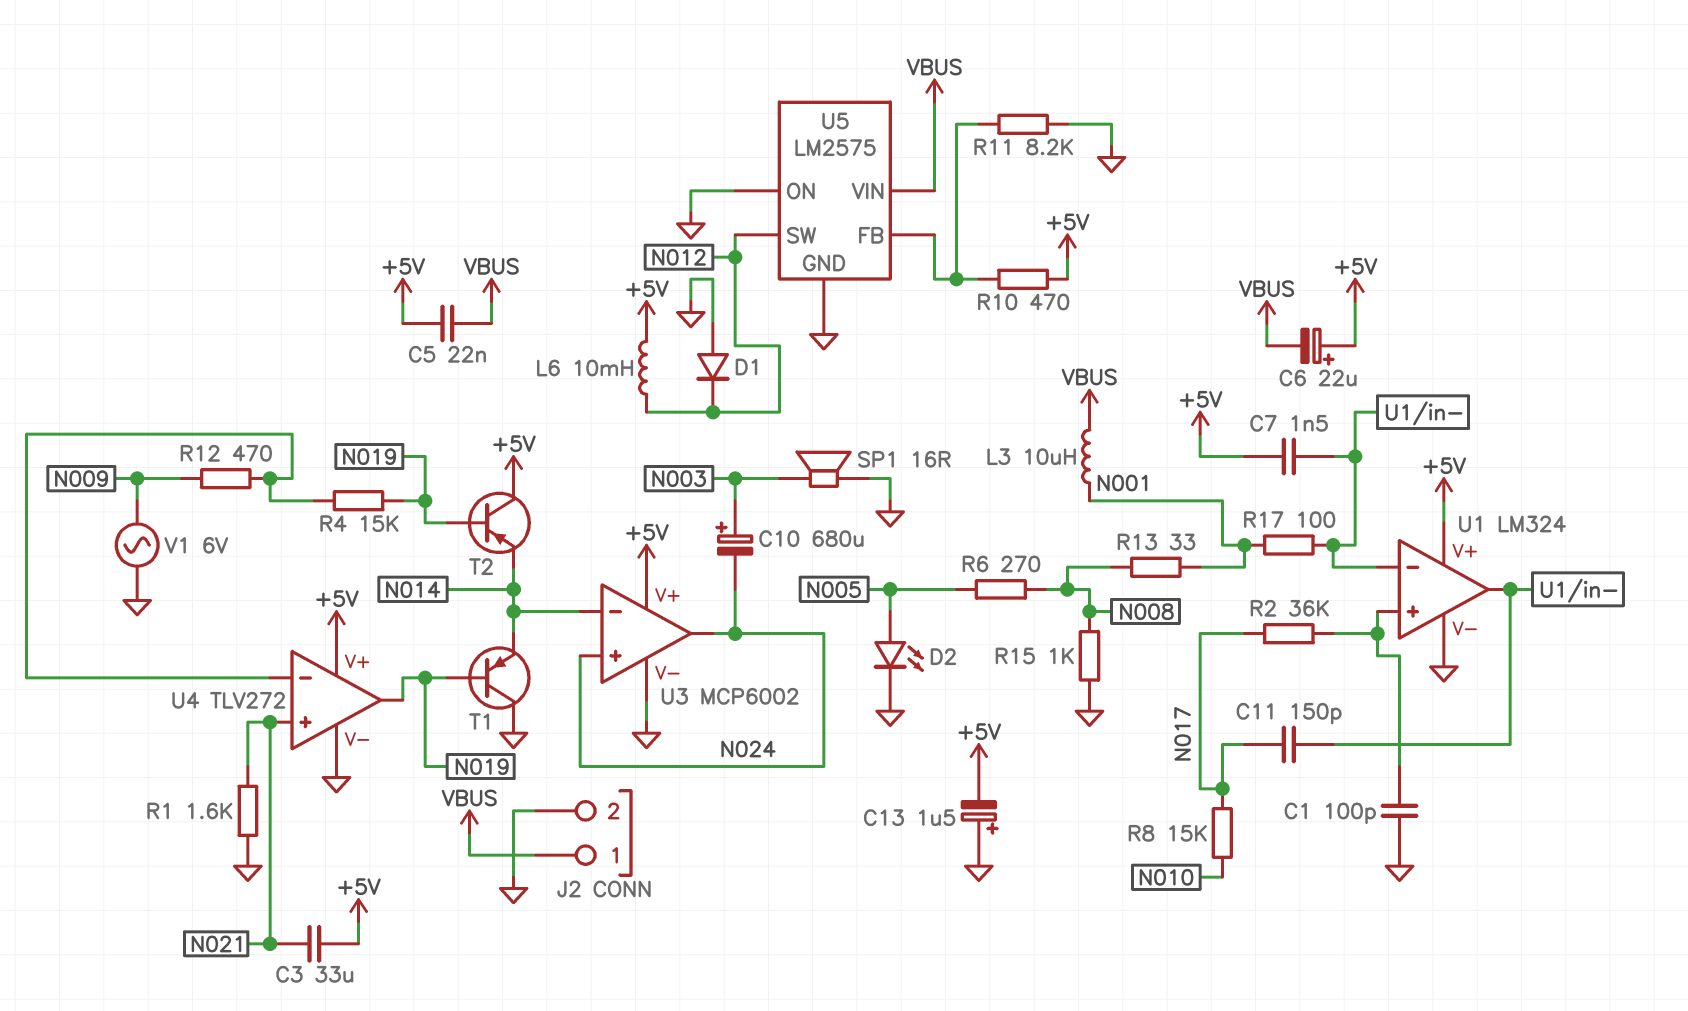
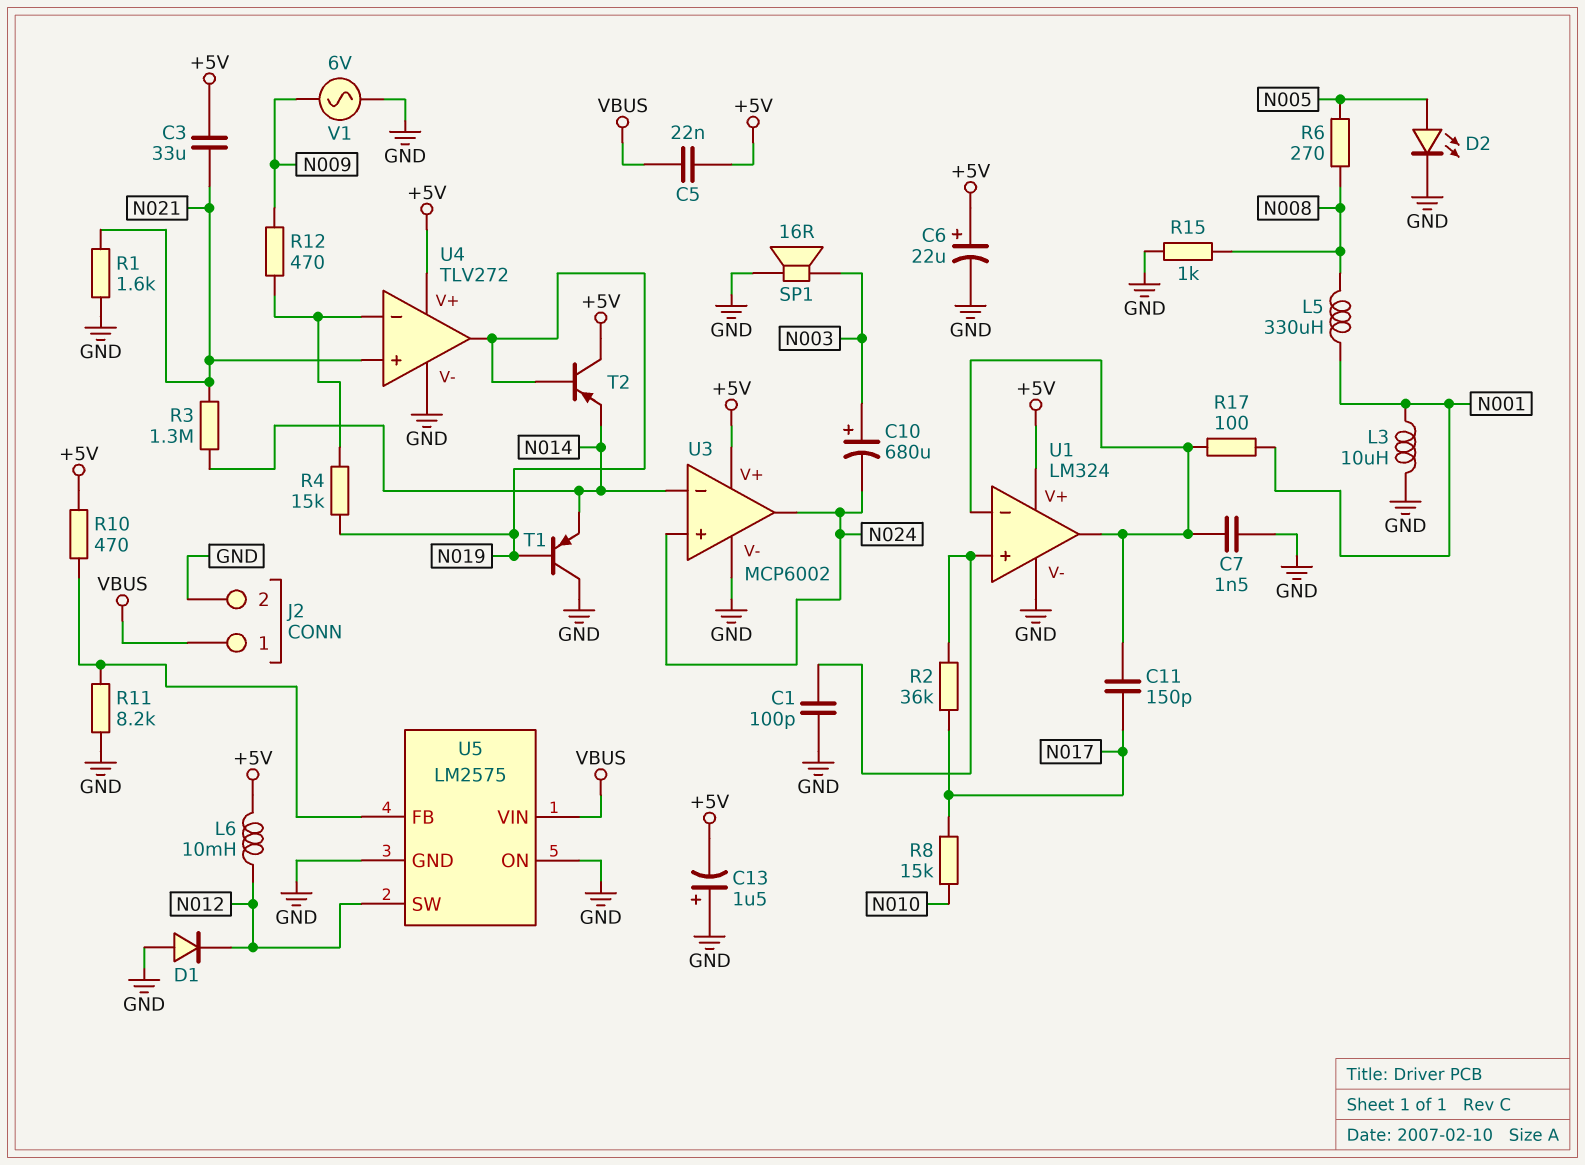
C6: 22uF (plus +5V, minus VBUS) -> 22uF (plus +5V, minus GND)
C7: 1.5nF (+5V, U1/in-) -> 1.5nF (GND, U1/in-)
L3: 10uH (N001, VBUS) -> 10uH (GND, N001)
L5: none -> 330uH (N001, N008)
R3: none -> 1.3M (N014, N021)
R13: 33 (N001, N008) -> none

